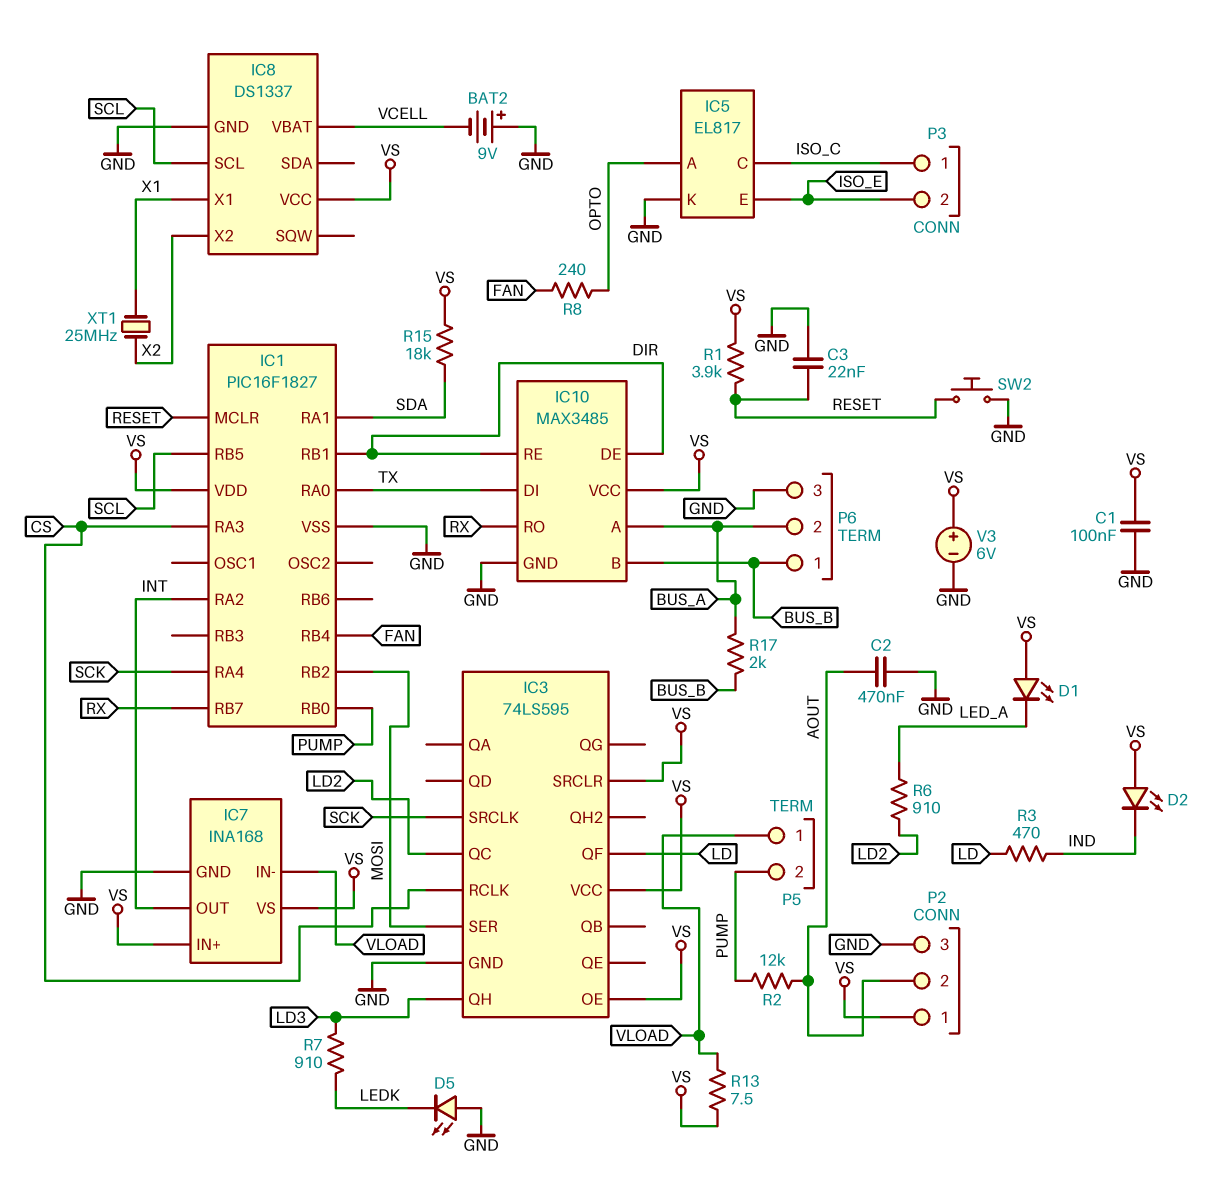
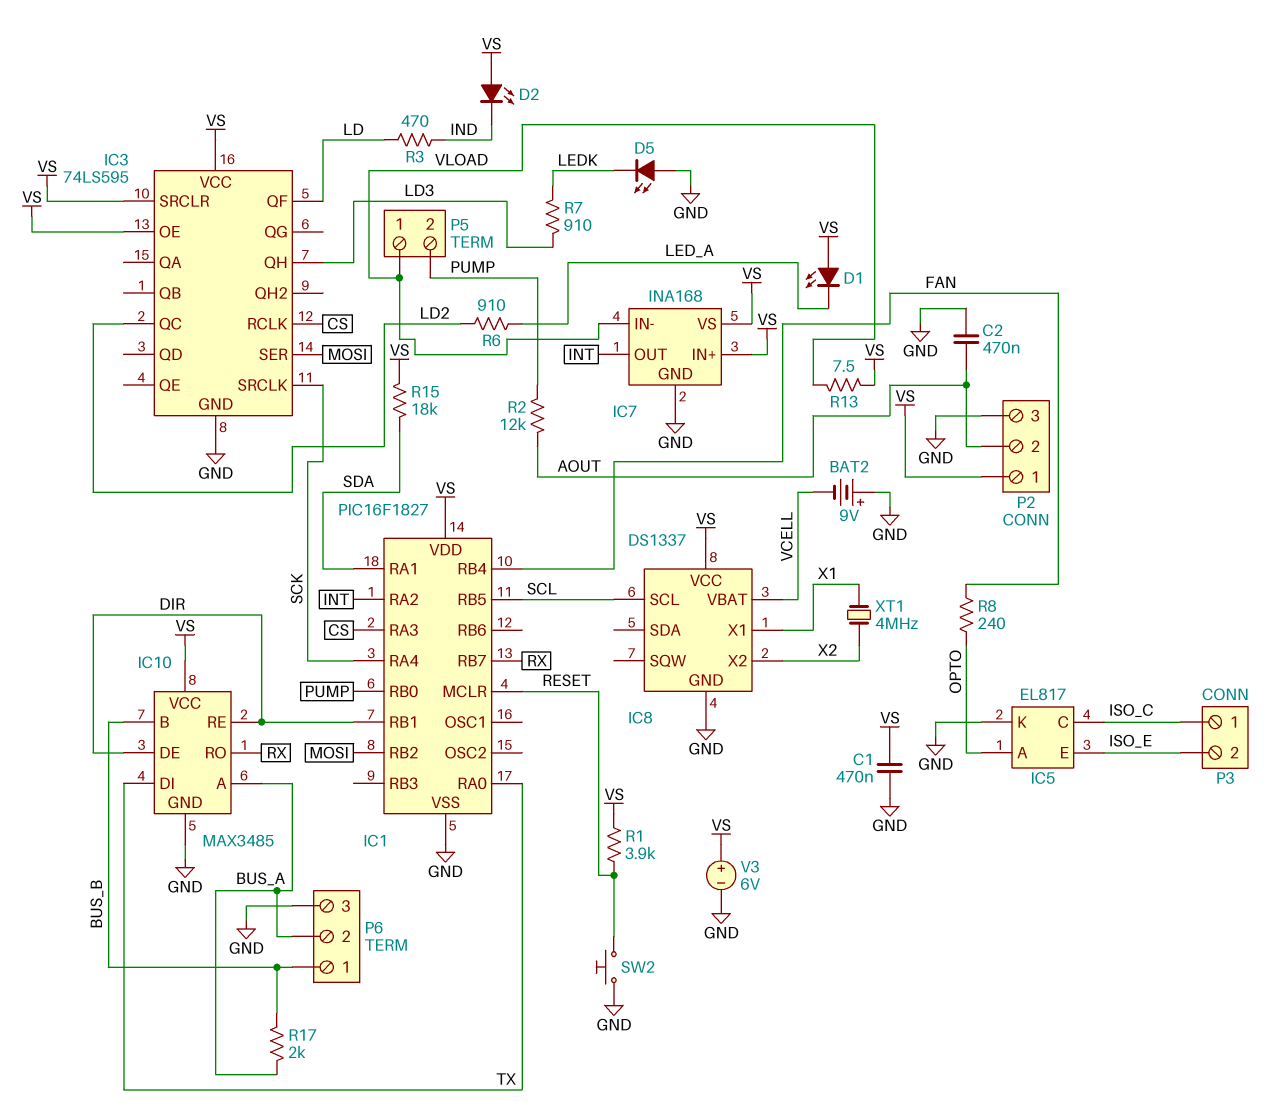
C1: 100nF (GND, VS) -> 470nF (GND, VS)
C3: 22nF (GND, RESET) -> none
XT1: 25MHz (X1, X2) -> 4MHz (X1, X2)

